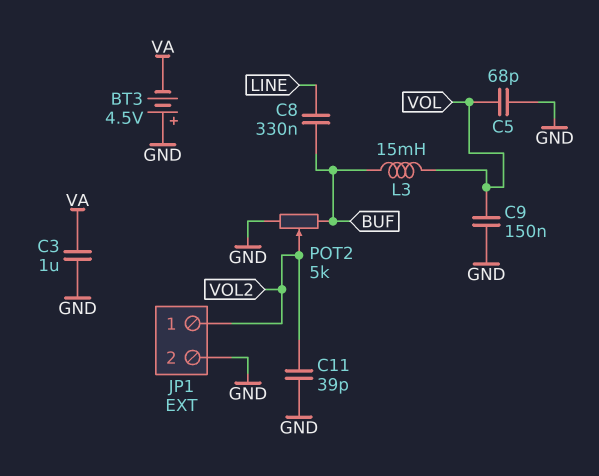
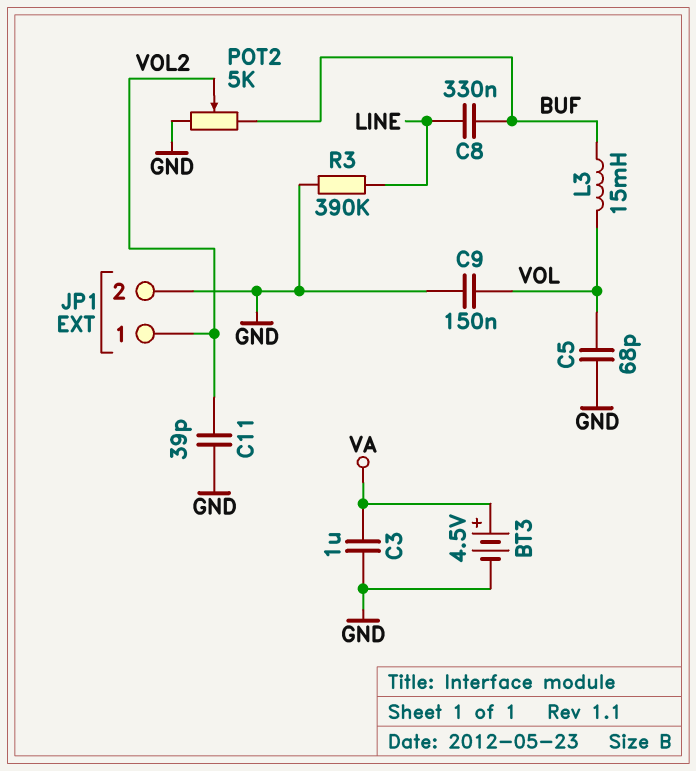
BT3: 4.5V (plus GND, minus VA) -> 4.5V (plus VA, minus GND)
R3: none -> 390k (GND, LINE)

